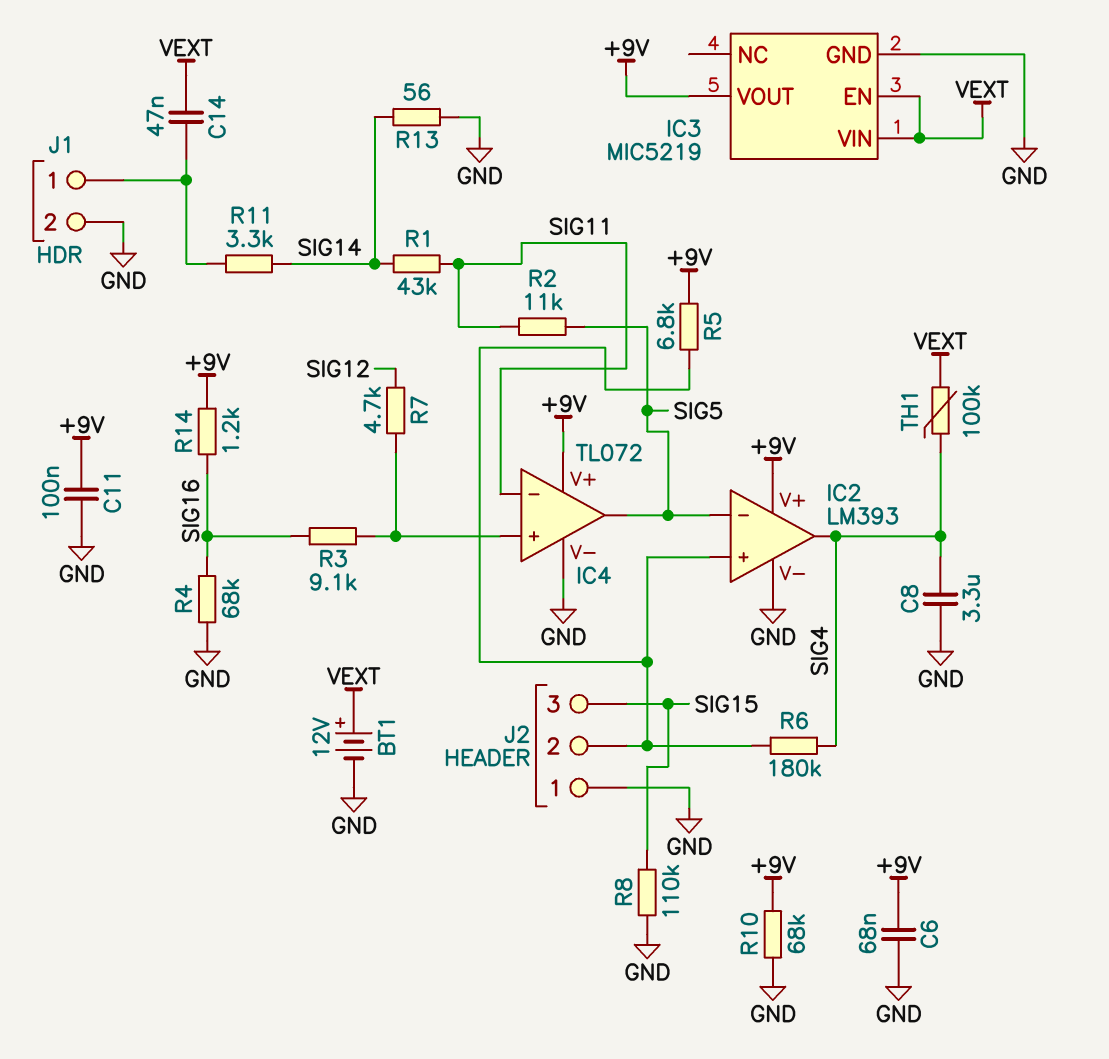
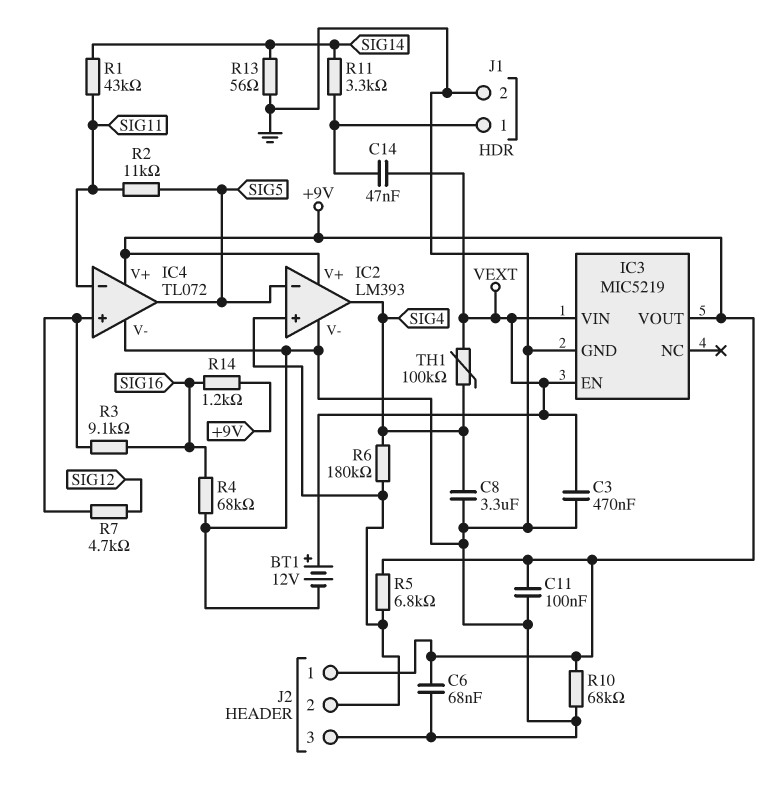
C3: none -> 470nF (GND, VEXT)
J2 pin 1: GND -> +9V
J2 pin 3: SIG15 -> GND
R8: 110k (GND, SIG15) -> none

